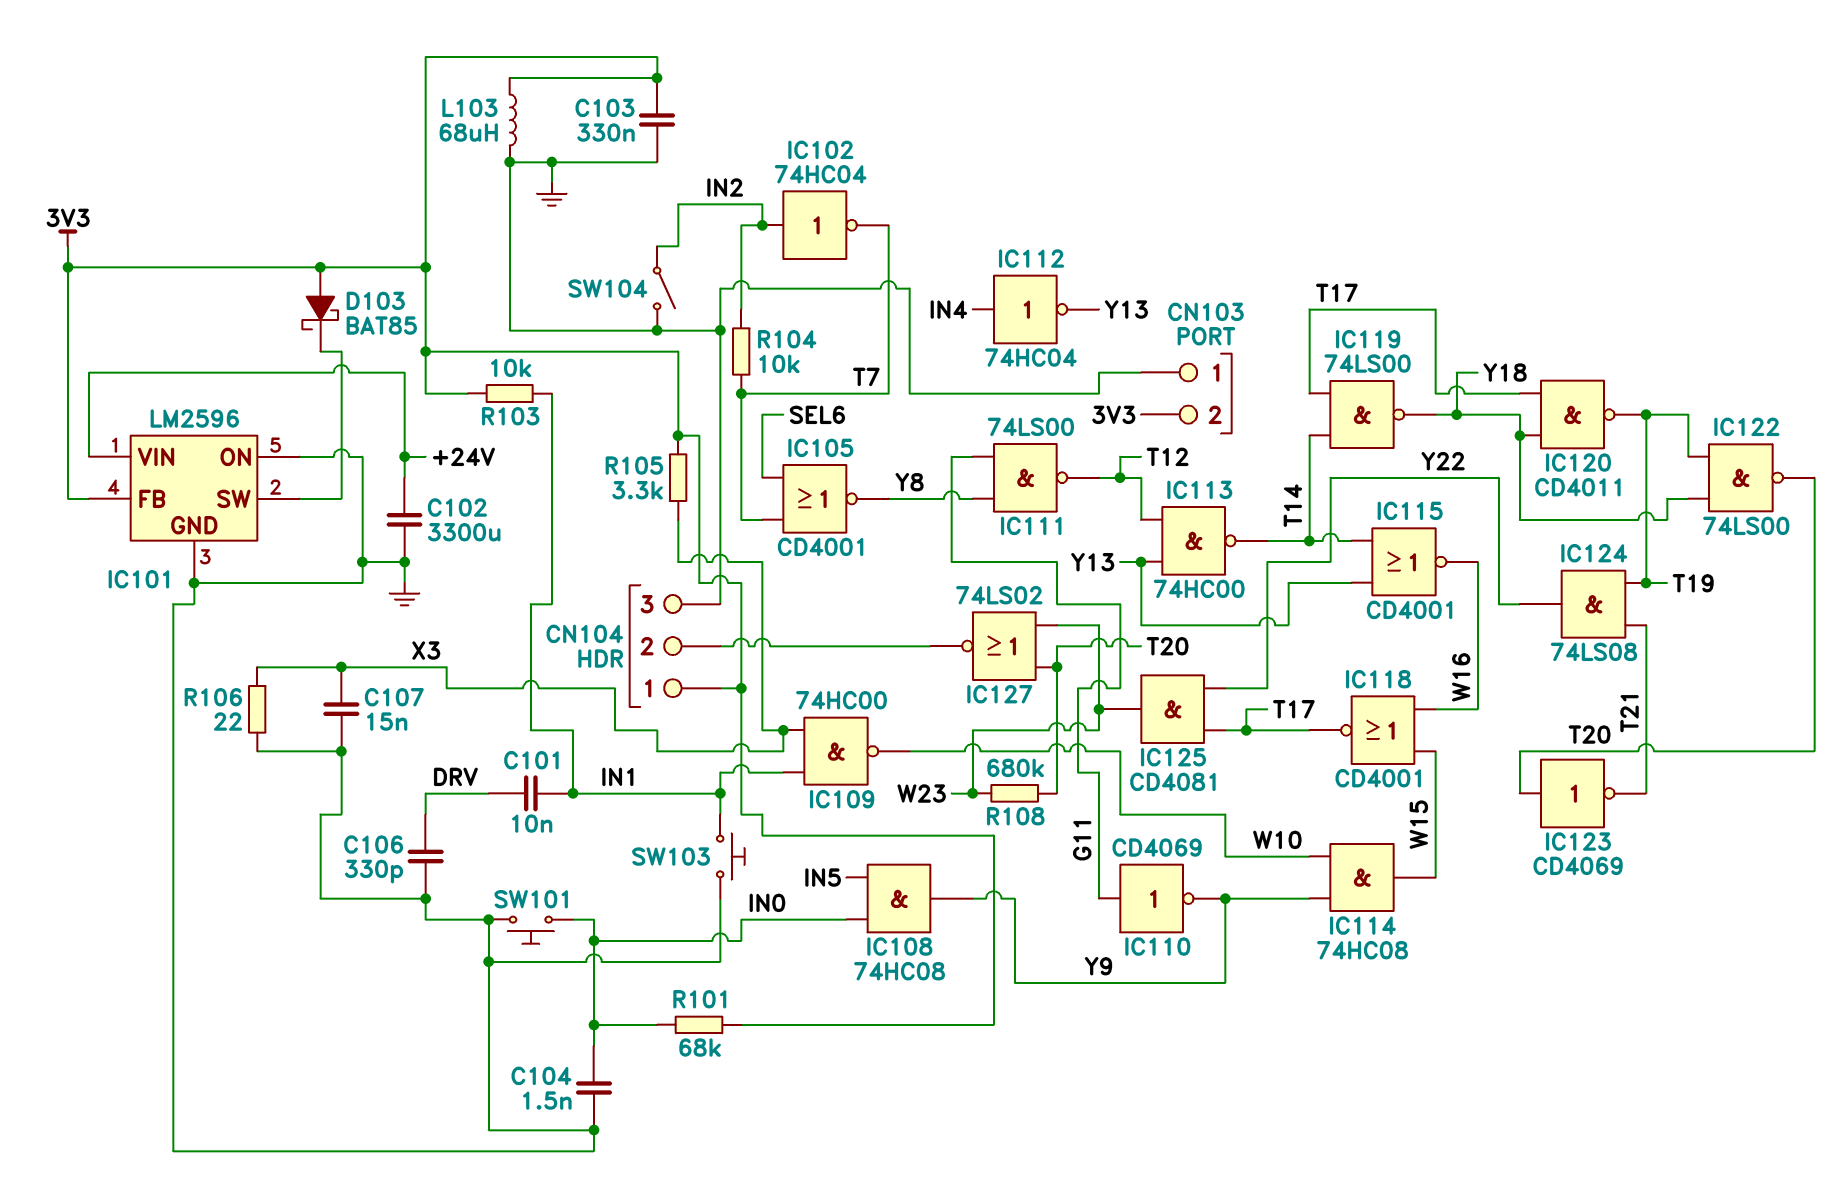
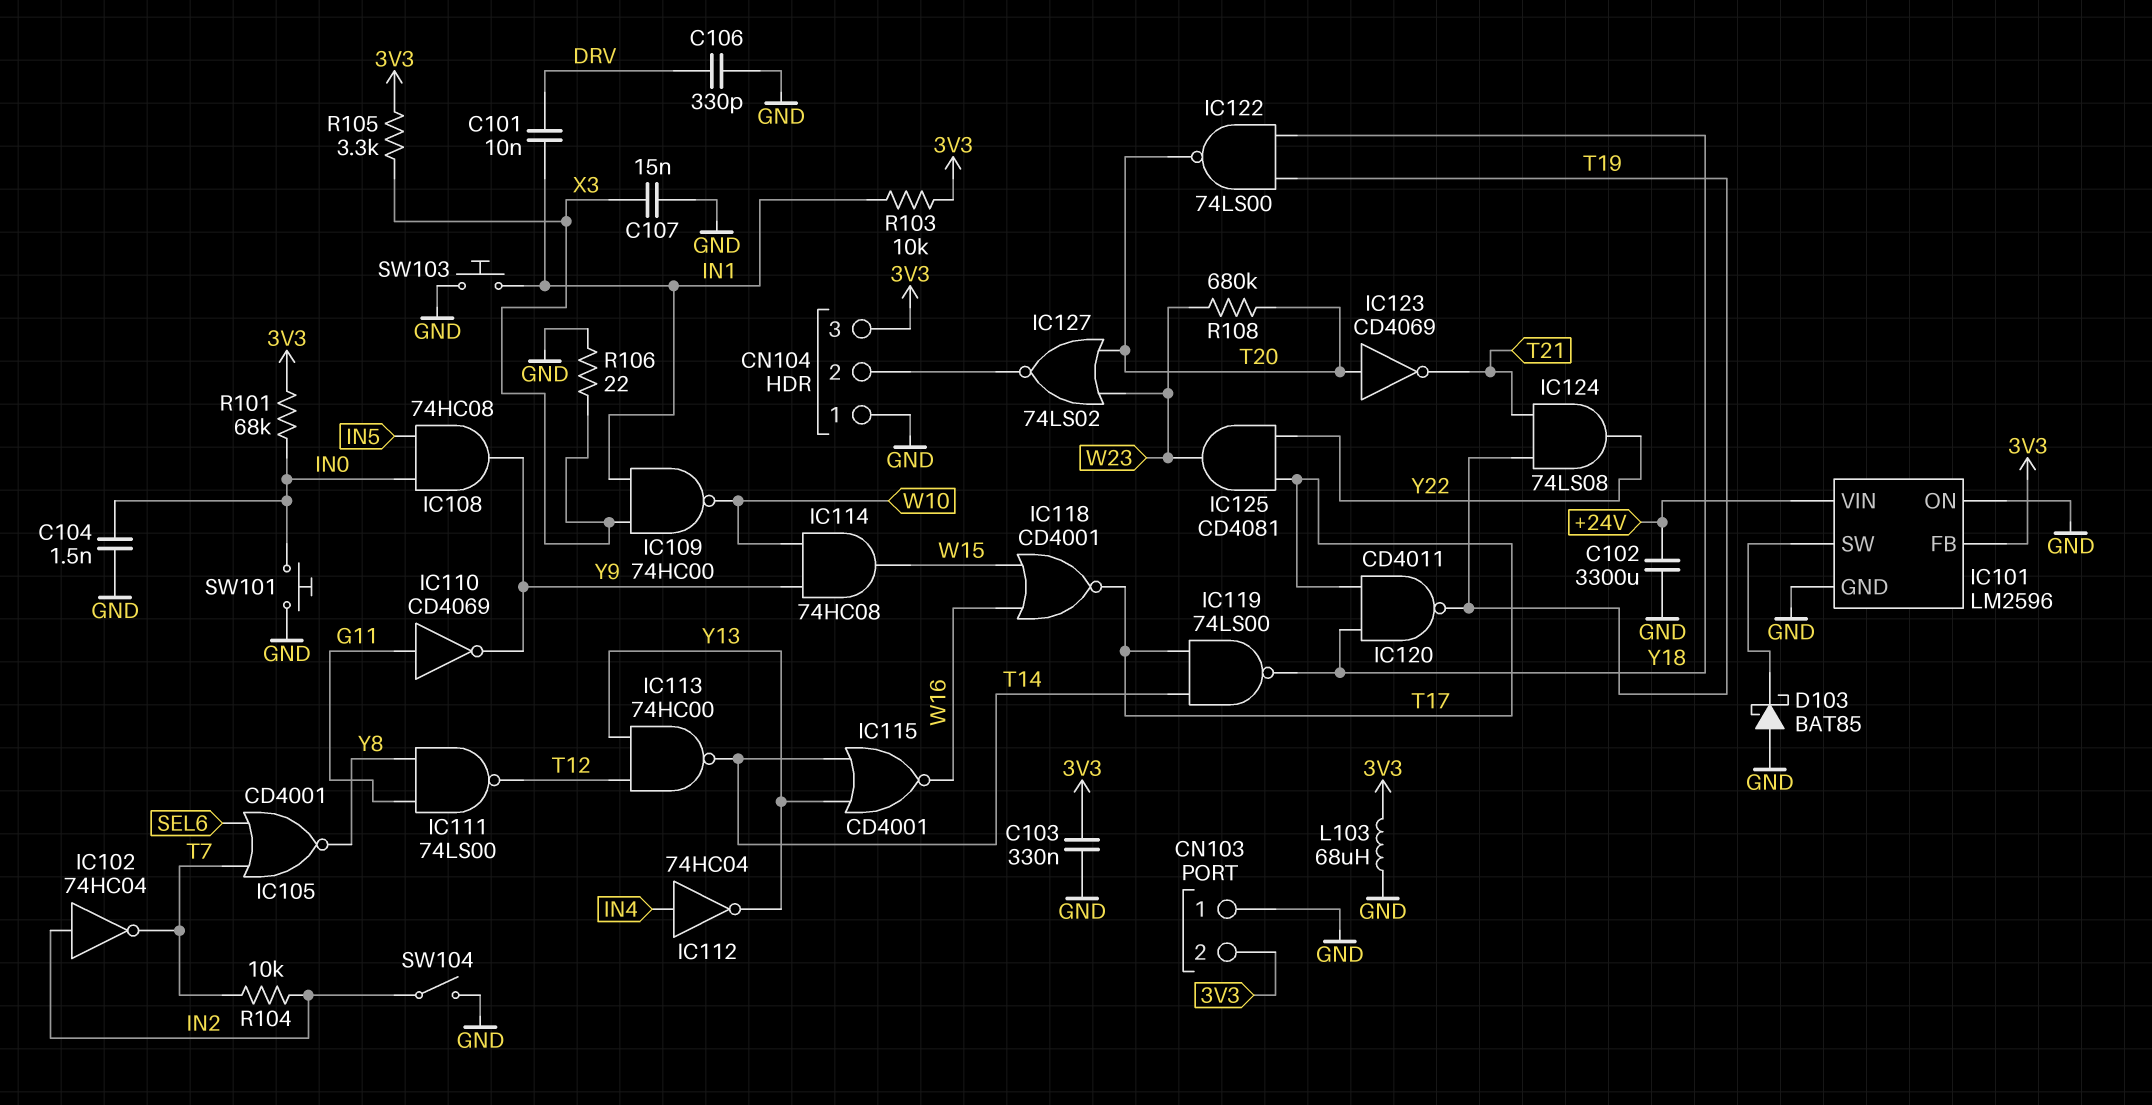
CN104 pin 1: 3V3 -> GND
CN104 pin 3: GND -> 3V3
D103: schottky BAT85 (A 3V3, K IC101/SW) -> schottky BAT85 (A GND, K IC101/SW)

